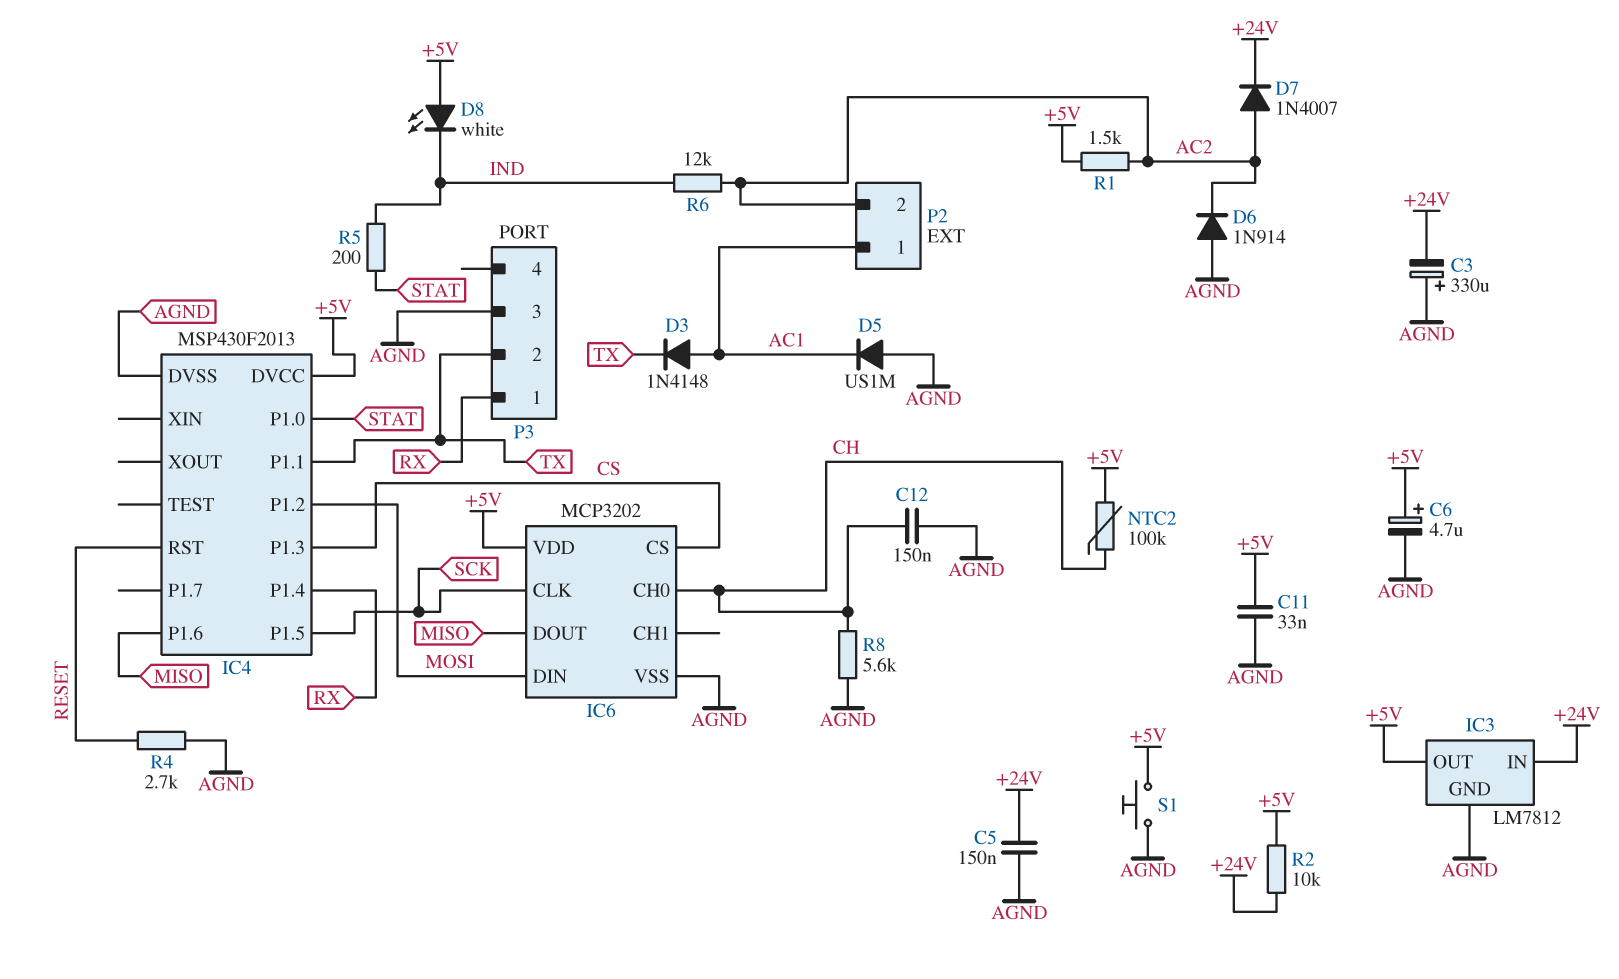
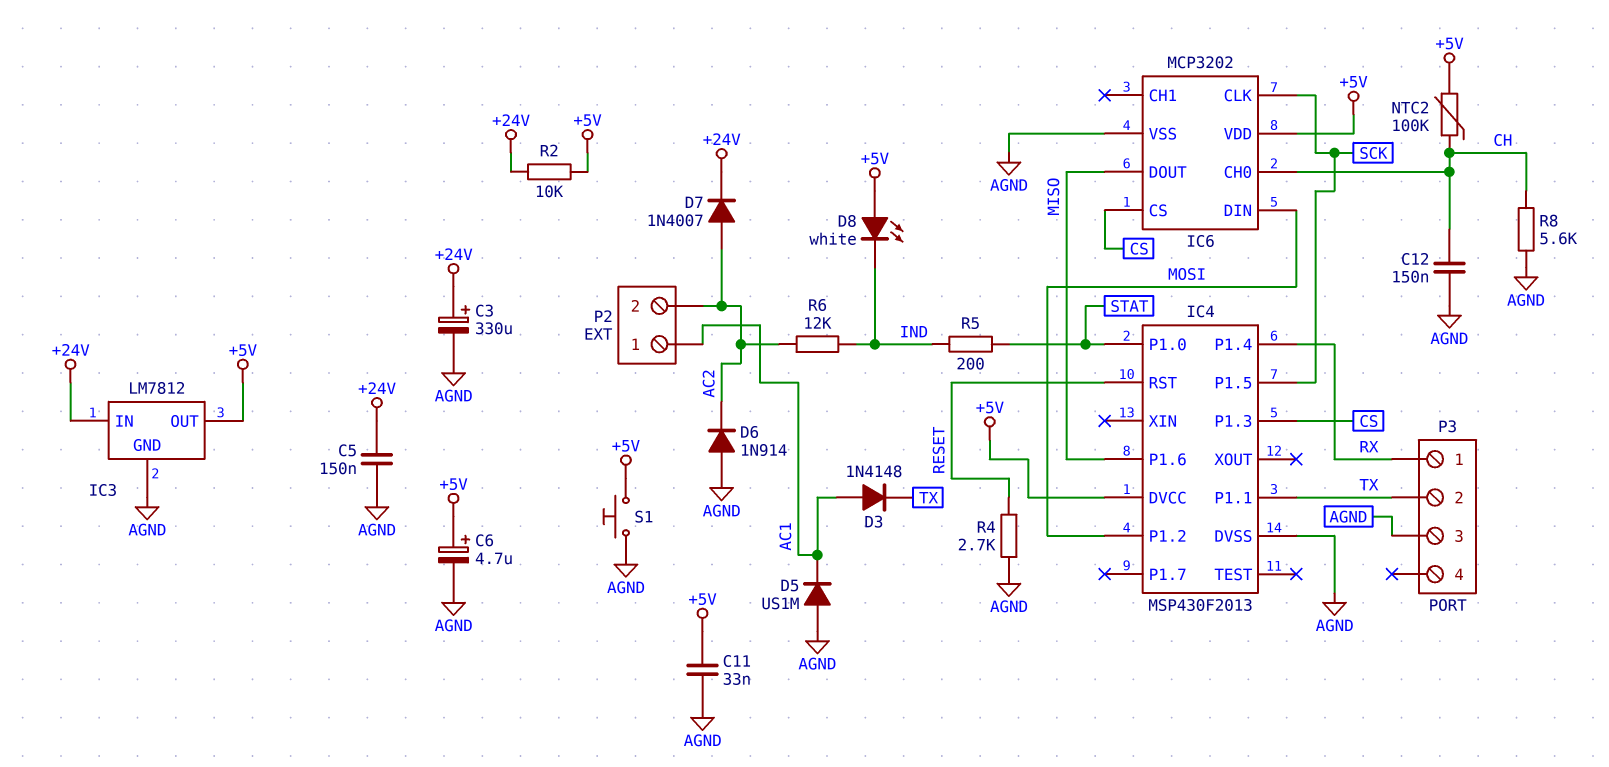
C3: 330uF (plus AGND, minus +24V) -> 330uF (plus +24V, minus AGND)
R1: 1.5k (+5V, AC2) -> none

